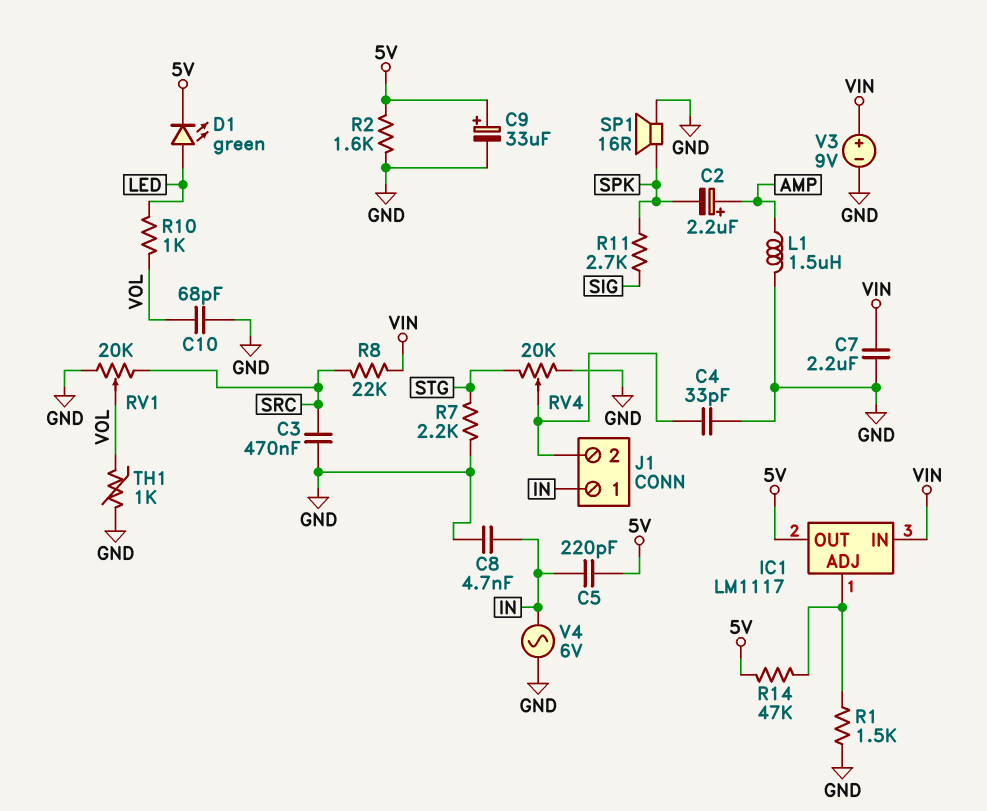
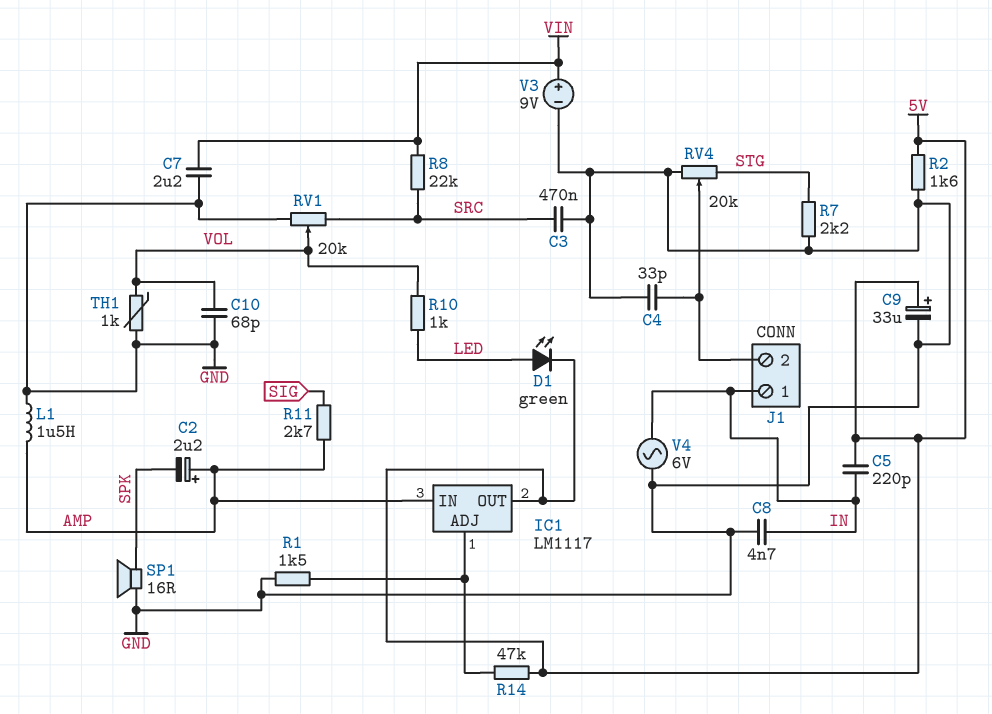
IC1 pin IN: VIN -> AMP
R11: 2.7k (SIG, SPK) -> 2.7k (AMP, SIG)

